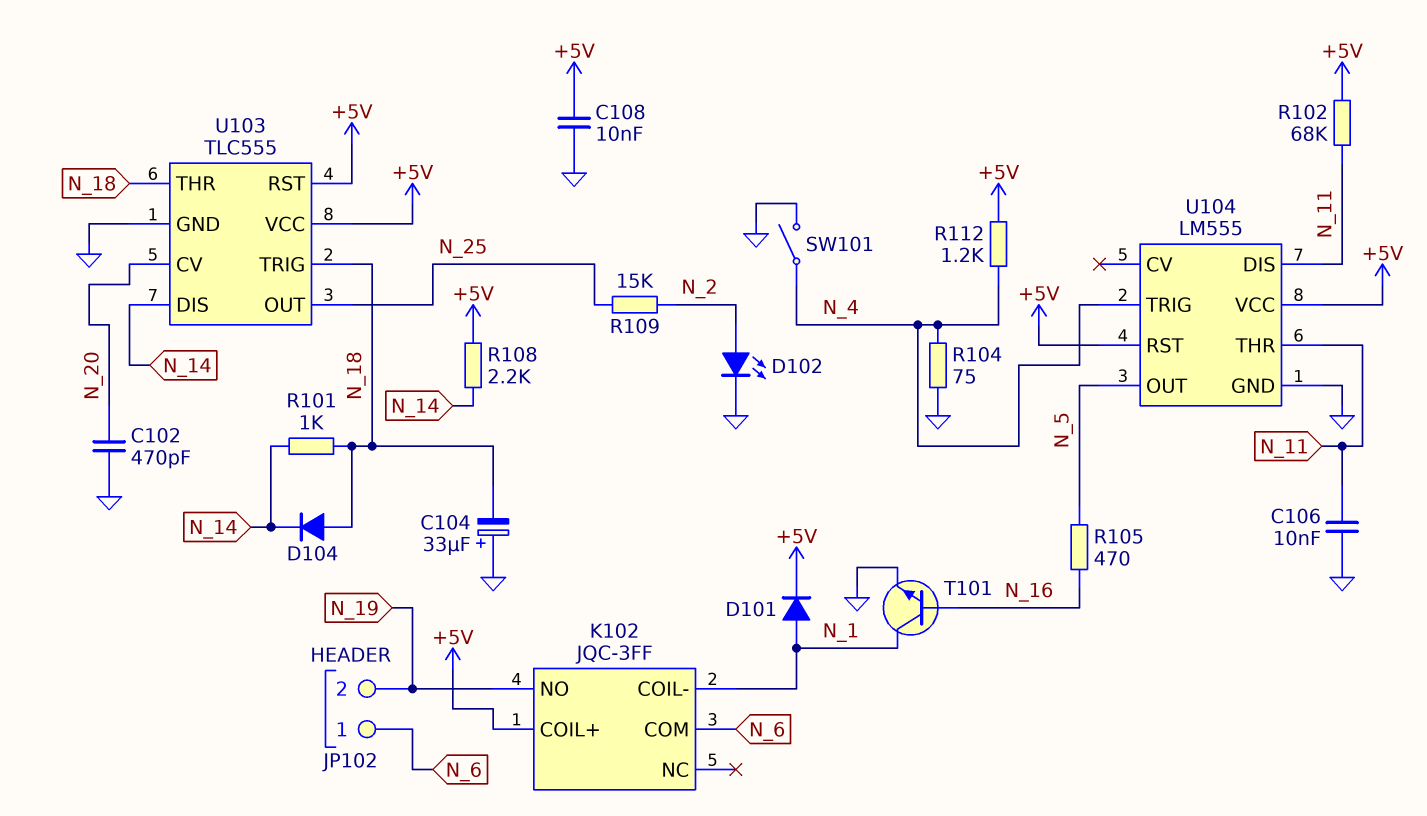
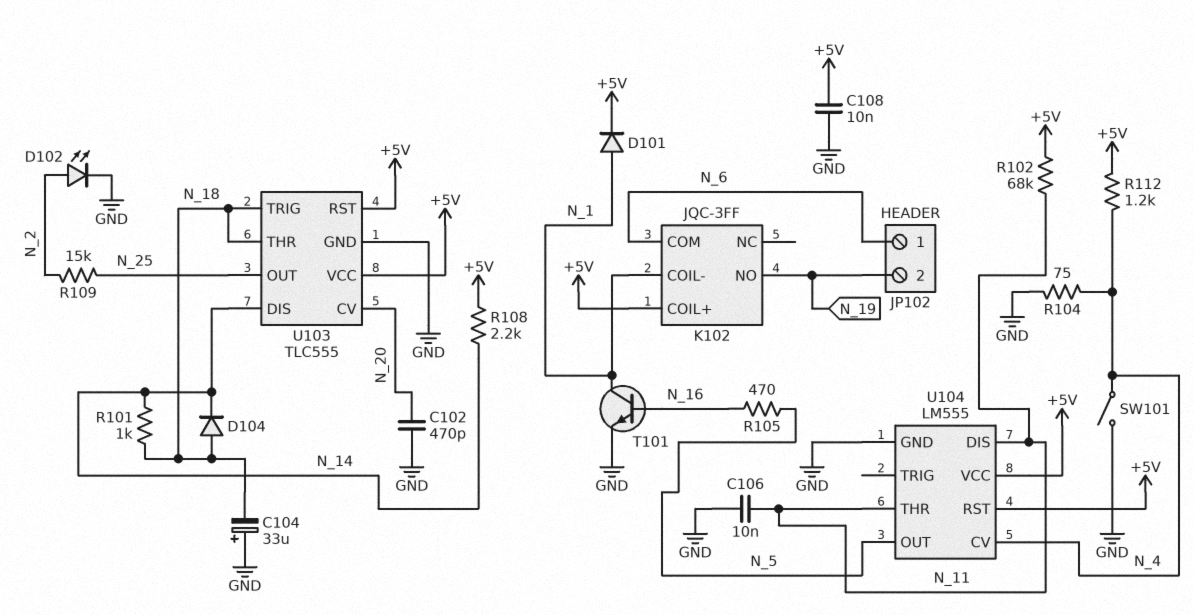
U104 pin CV: none -> N_4
U104 pin TRIG: N_4 -> none

